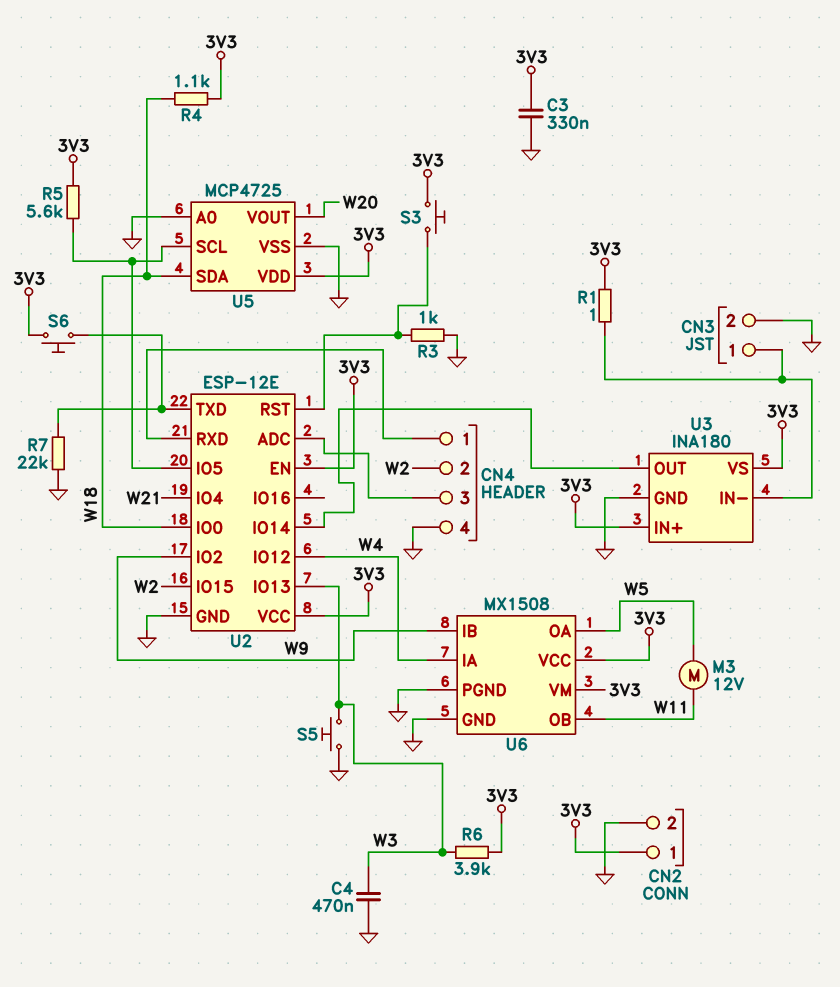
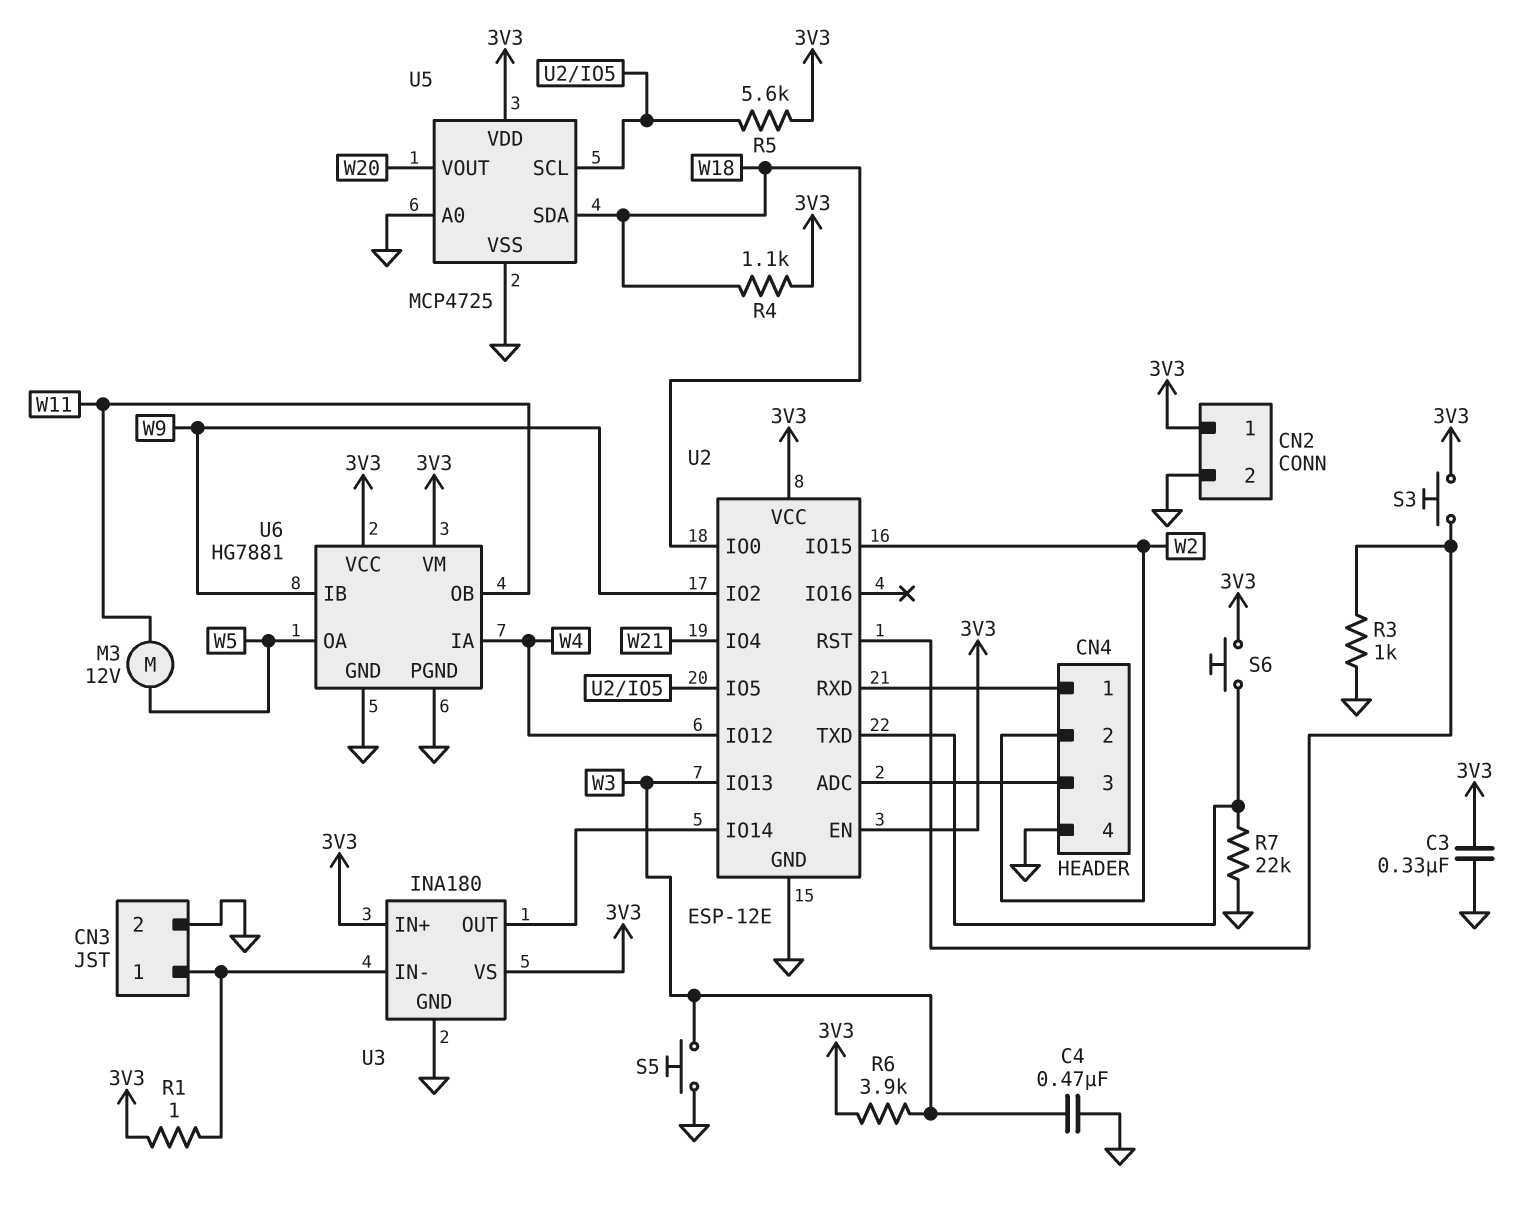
U6: MX1508 -> HG7881

